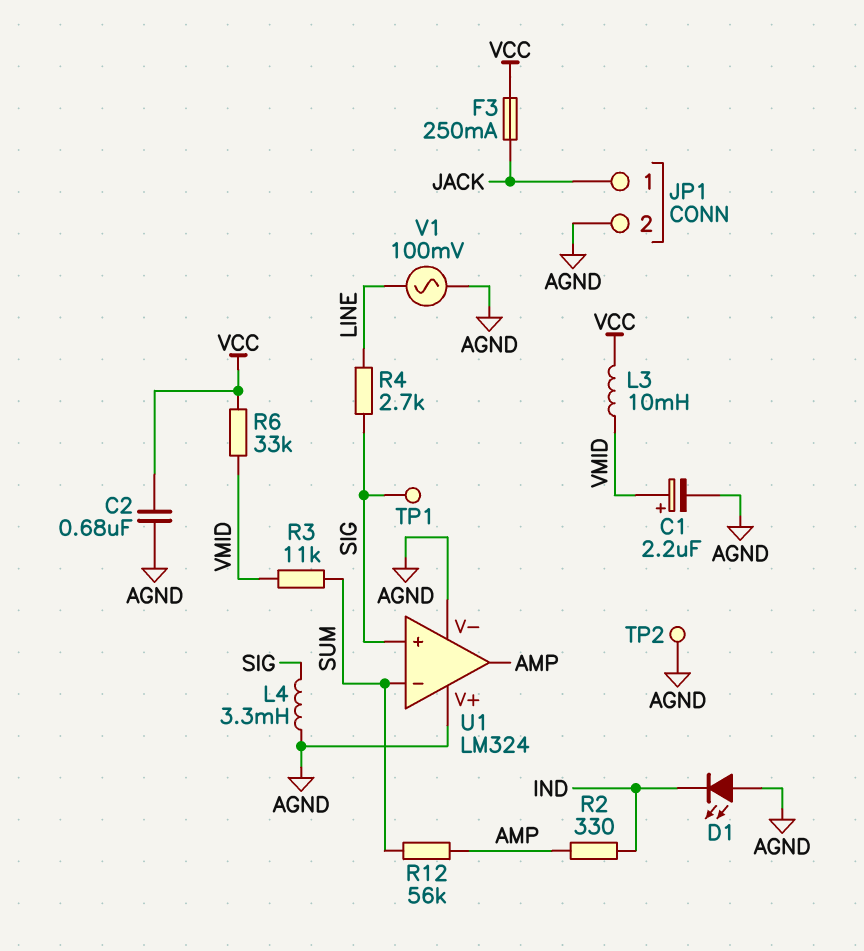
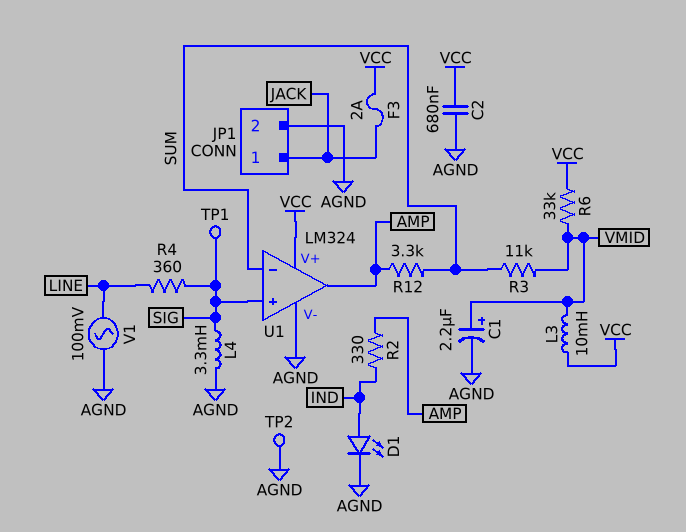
D1: LED (A AGND, K IND) -> LED (A IND, K AGND)
F3: 250mA (JACK, VCC) -> 2A (JACK, VCC)
R4: 2.7k (LINE, SIG) -> 360 (LINE, SIG)
R12: 56k (AMP, SUM) -> 3.3k (AMP, SUM)
U1 pin V+: AGND -> VCC

